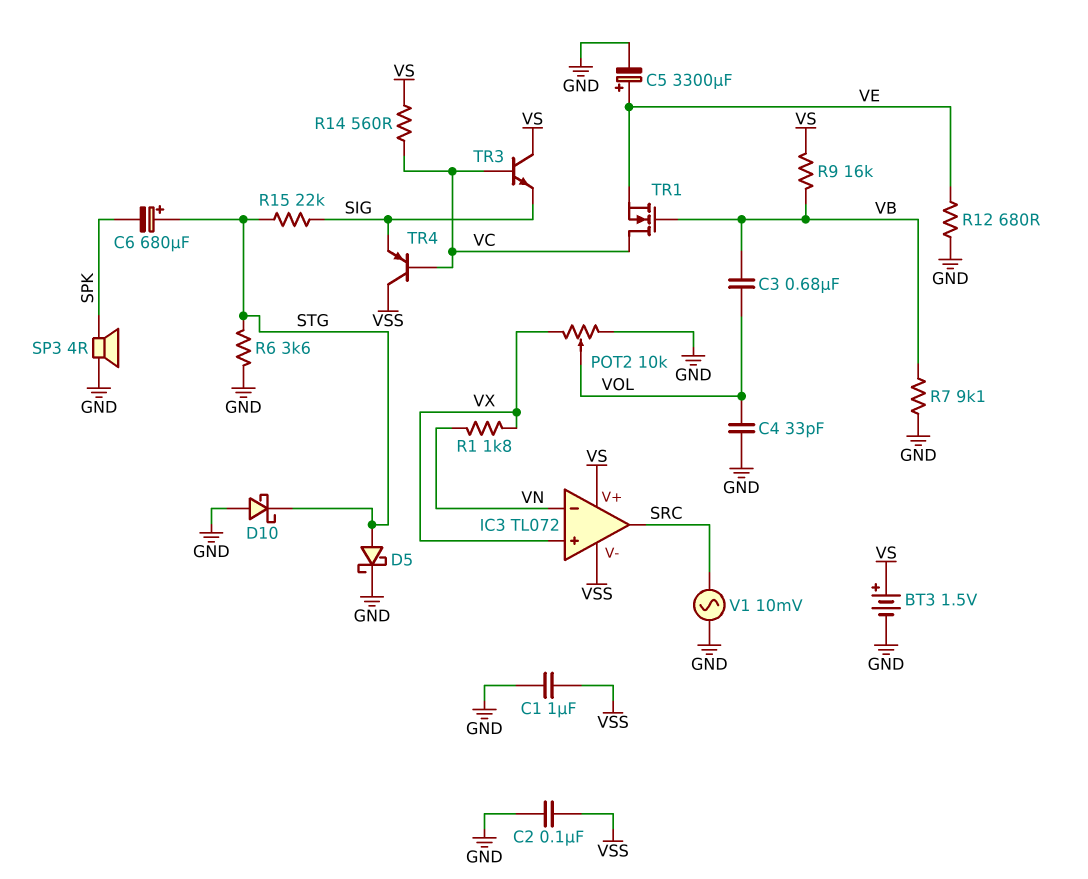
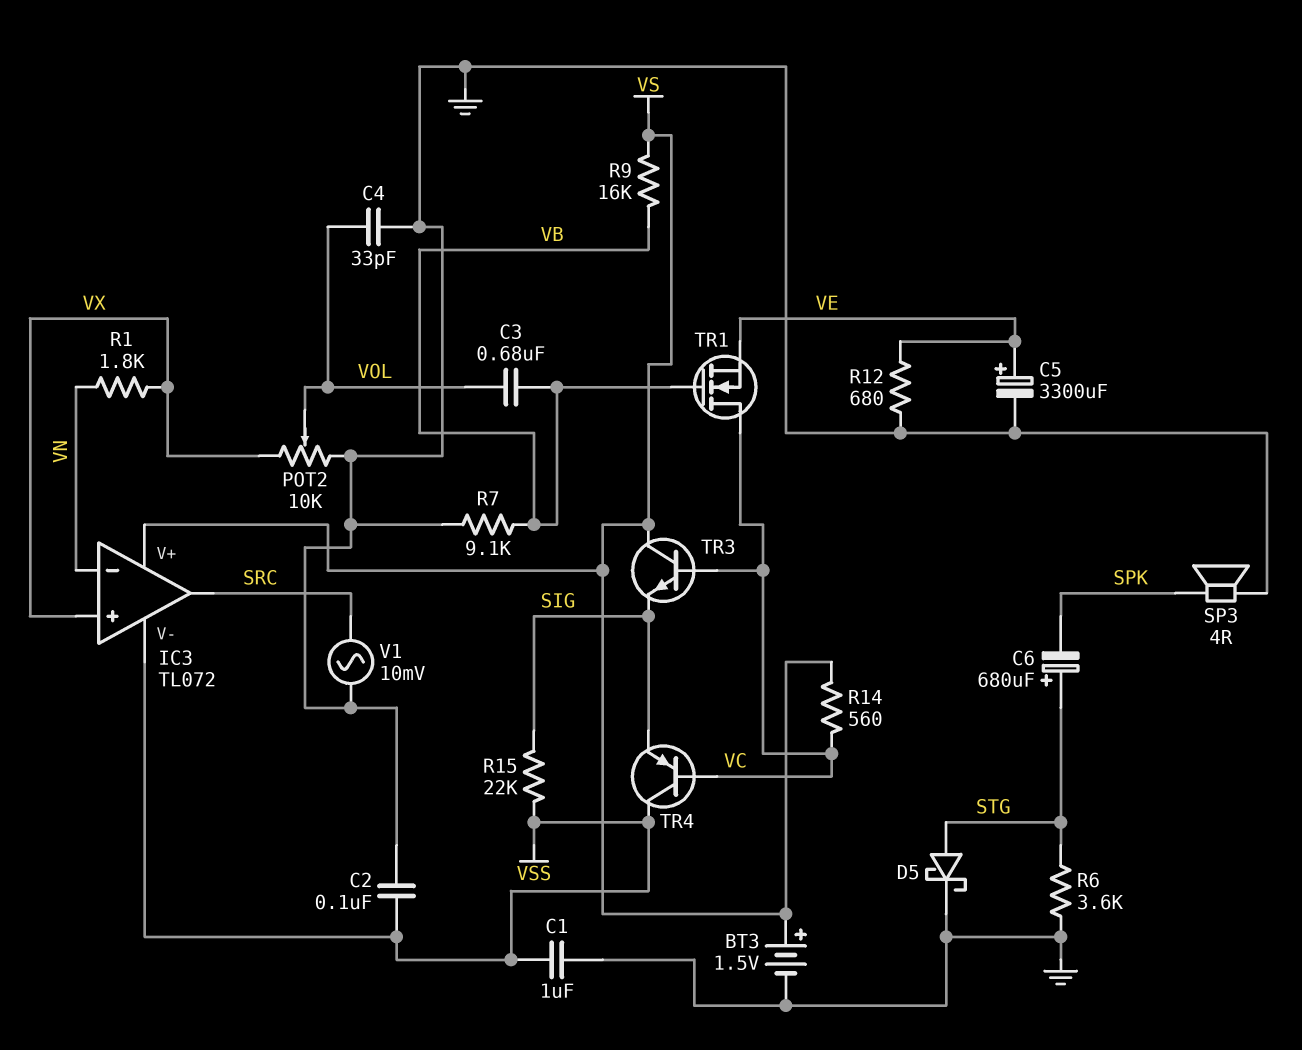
D10: schottky (A GND, K STG) -> none
R15: 22k (SIG, STG) -> 22k (SIG, VSS)

